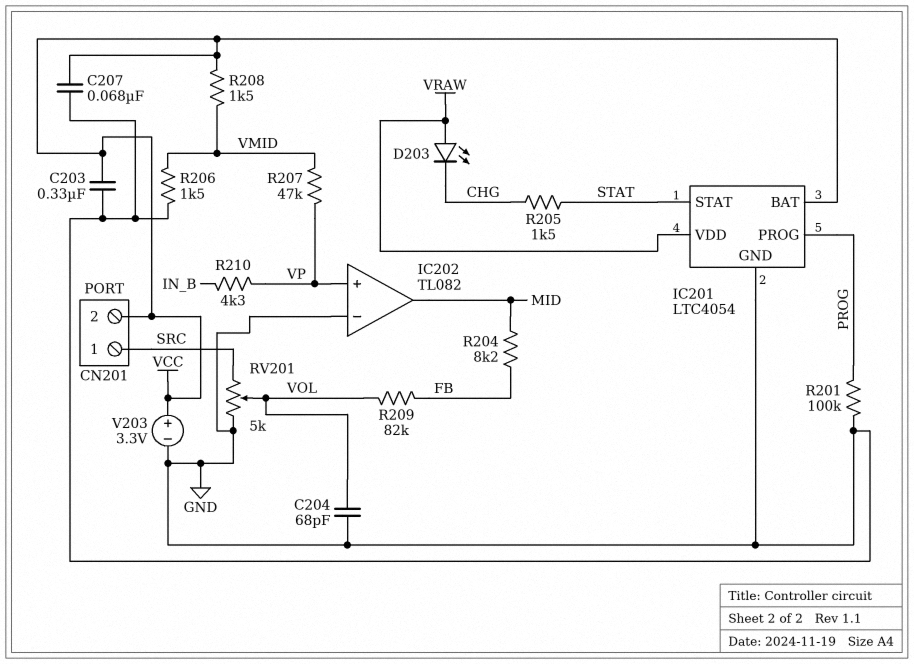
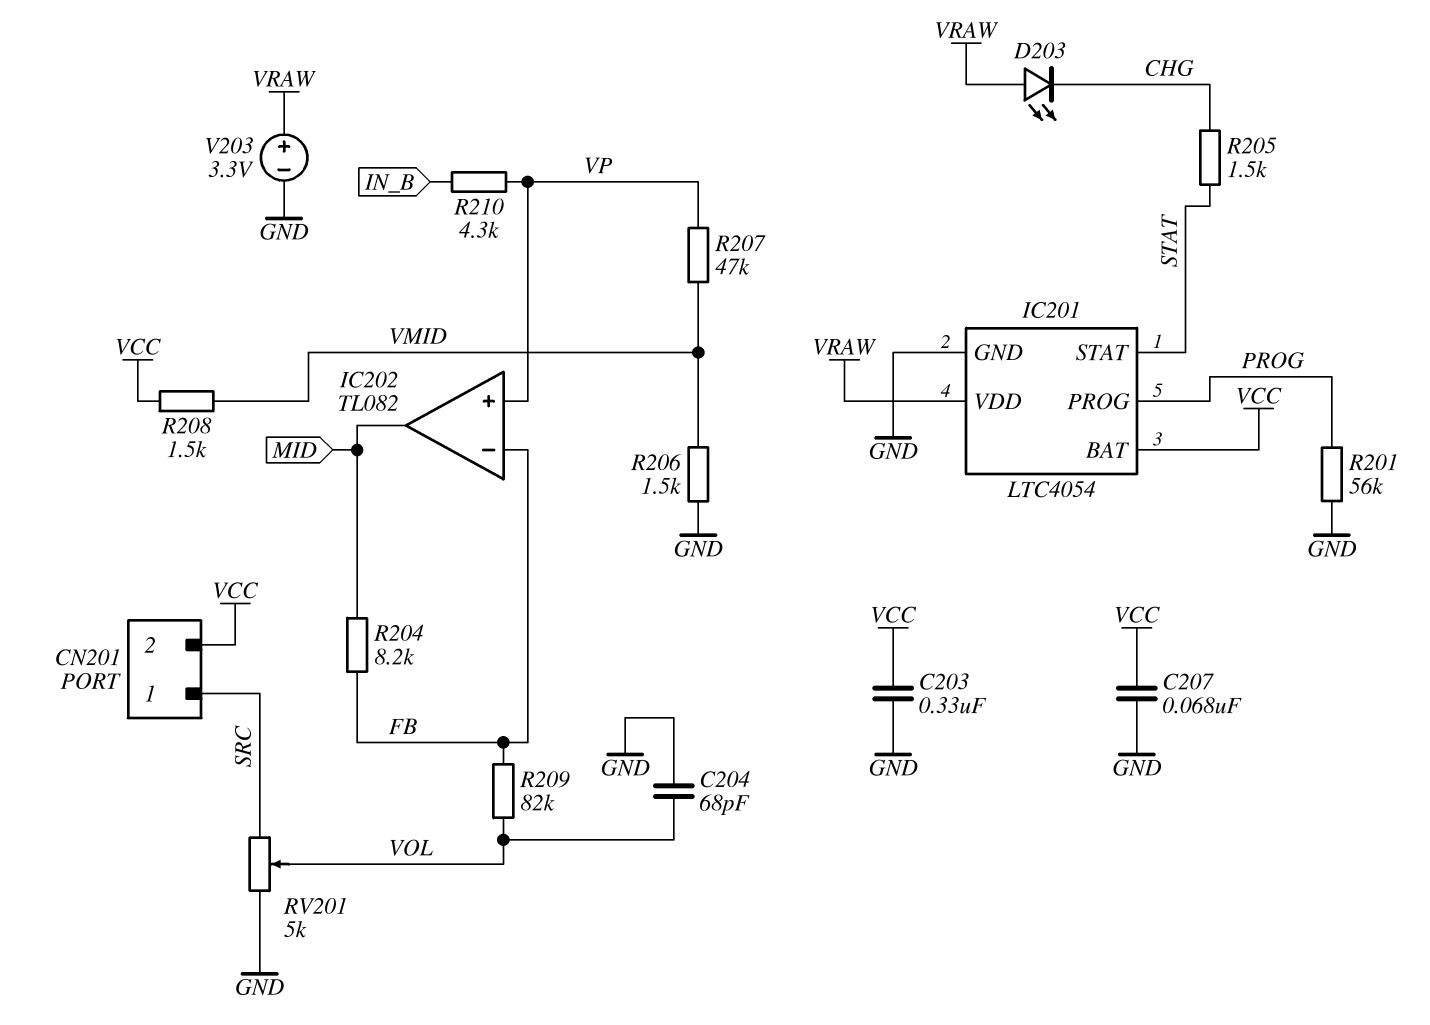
IC202 pin in-: GND -> FB
R201: 100k (GND, PROG) -> 56k (GND, PROG)
V203: 3.3V (plus VCC, minus GND) -> 3.3V (plus VRAW, minus GND)

